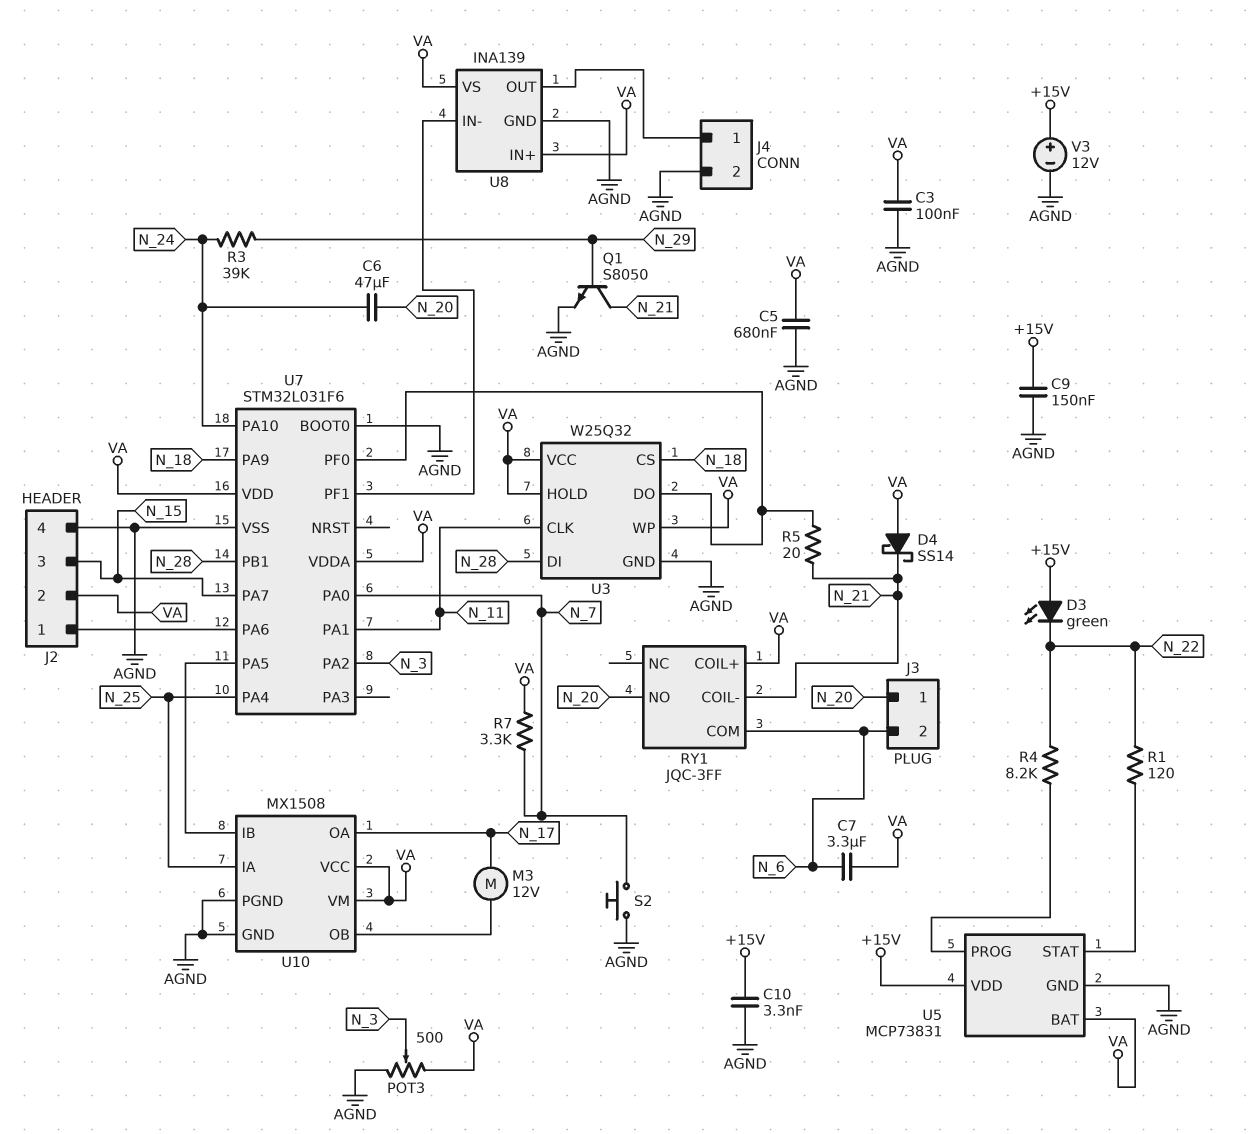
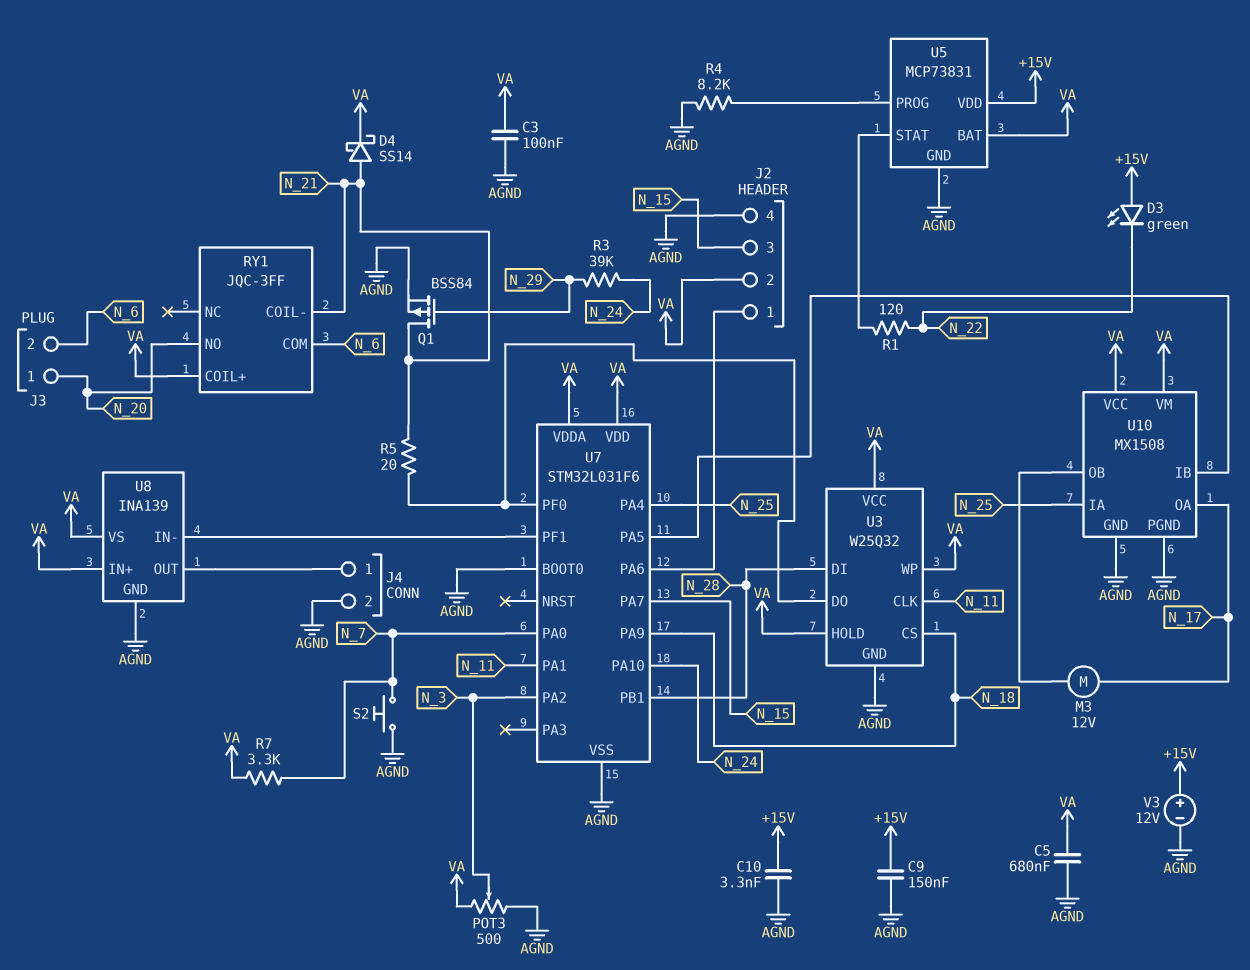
C6: 47uF (N_20, N_24) -> none
C7: 3.3uF (N_6, VA) -> none
D4: schottky SS14 (A VA, K N_21) -> schottky SS14 (A N_21, K VA)
Q1: NPN S8050 (B N_29, C N_21, E AGND) -> PMOS BSS84 (G N_29, D N_21, S AGND)
R4: 8.2k (N_22, U5/PROG) -> 8.2k (AGND, U5/PROG)

